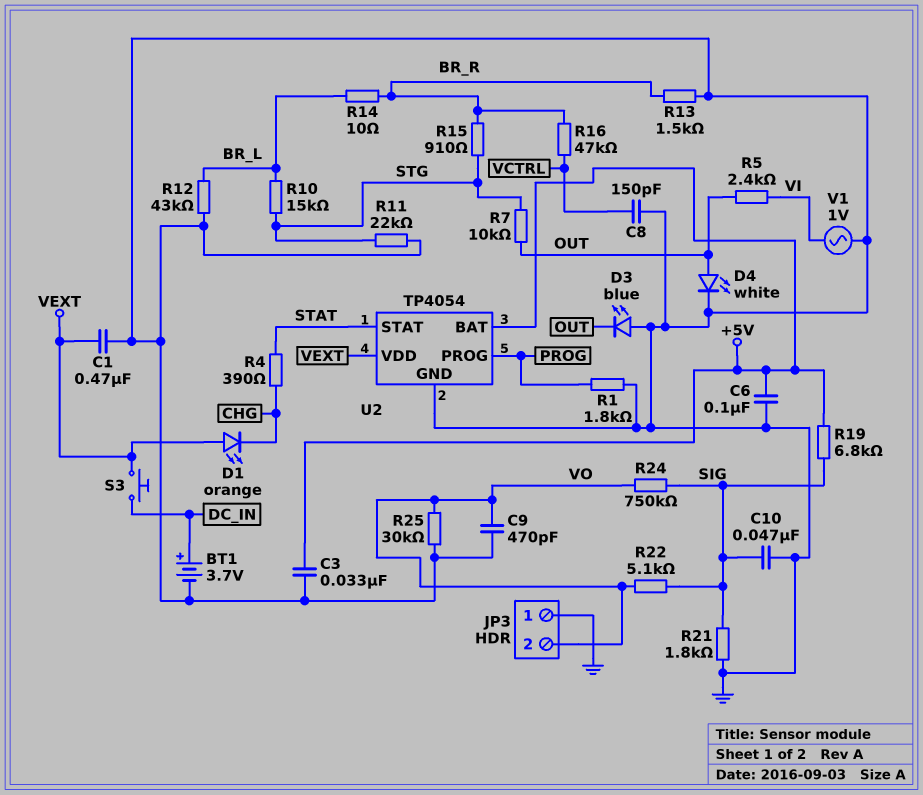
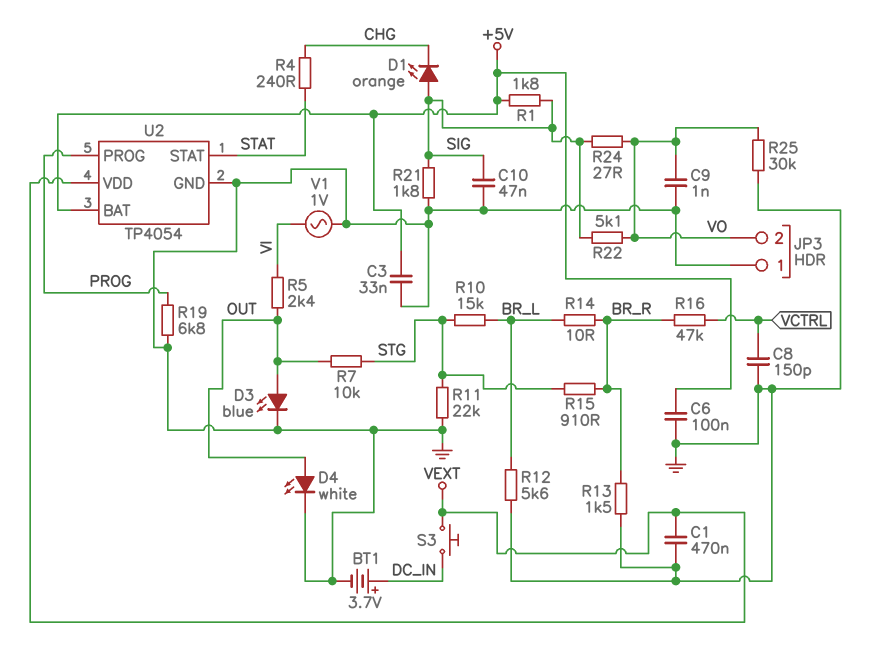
C9: 470pF (GND, VO) -> 1nF (GND, VO)
D1: LED orange (A VEXT, K CHG) -> LED orange (A SIG, K CHG)
D3: LED blue (A GND, K OUT) -> LED blue (A OUT, K GND)
R1: 1.8k (GND, PROG) -> 1.8k (+5V, SIG)
R4: 390 (CHG, STAT) -> 240 (CHG, STAT)
R12: 43k (BR_L, GND) -> 5.6k (BR_L, GND)
R19: 6.8k (+5V, SIG) -> 6.8k (GND, PROG)
R24: 750k (SIG, VO) -> 27 (SIG, VO)

